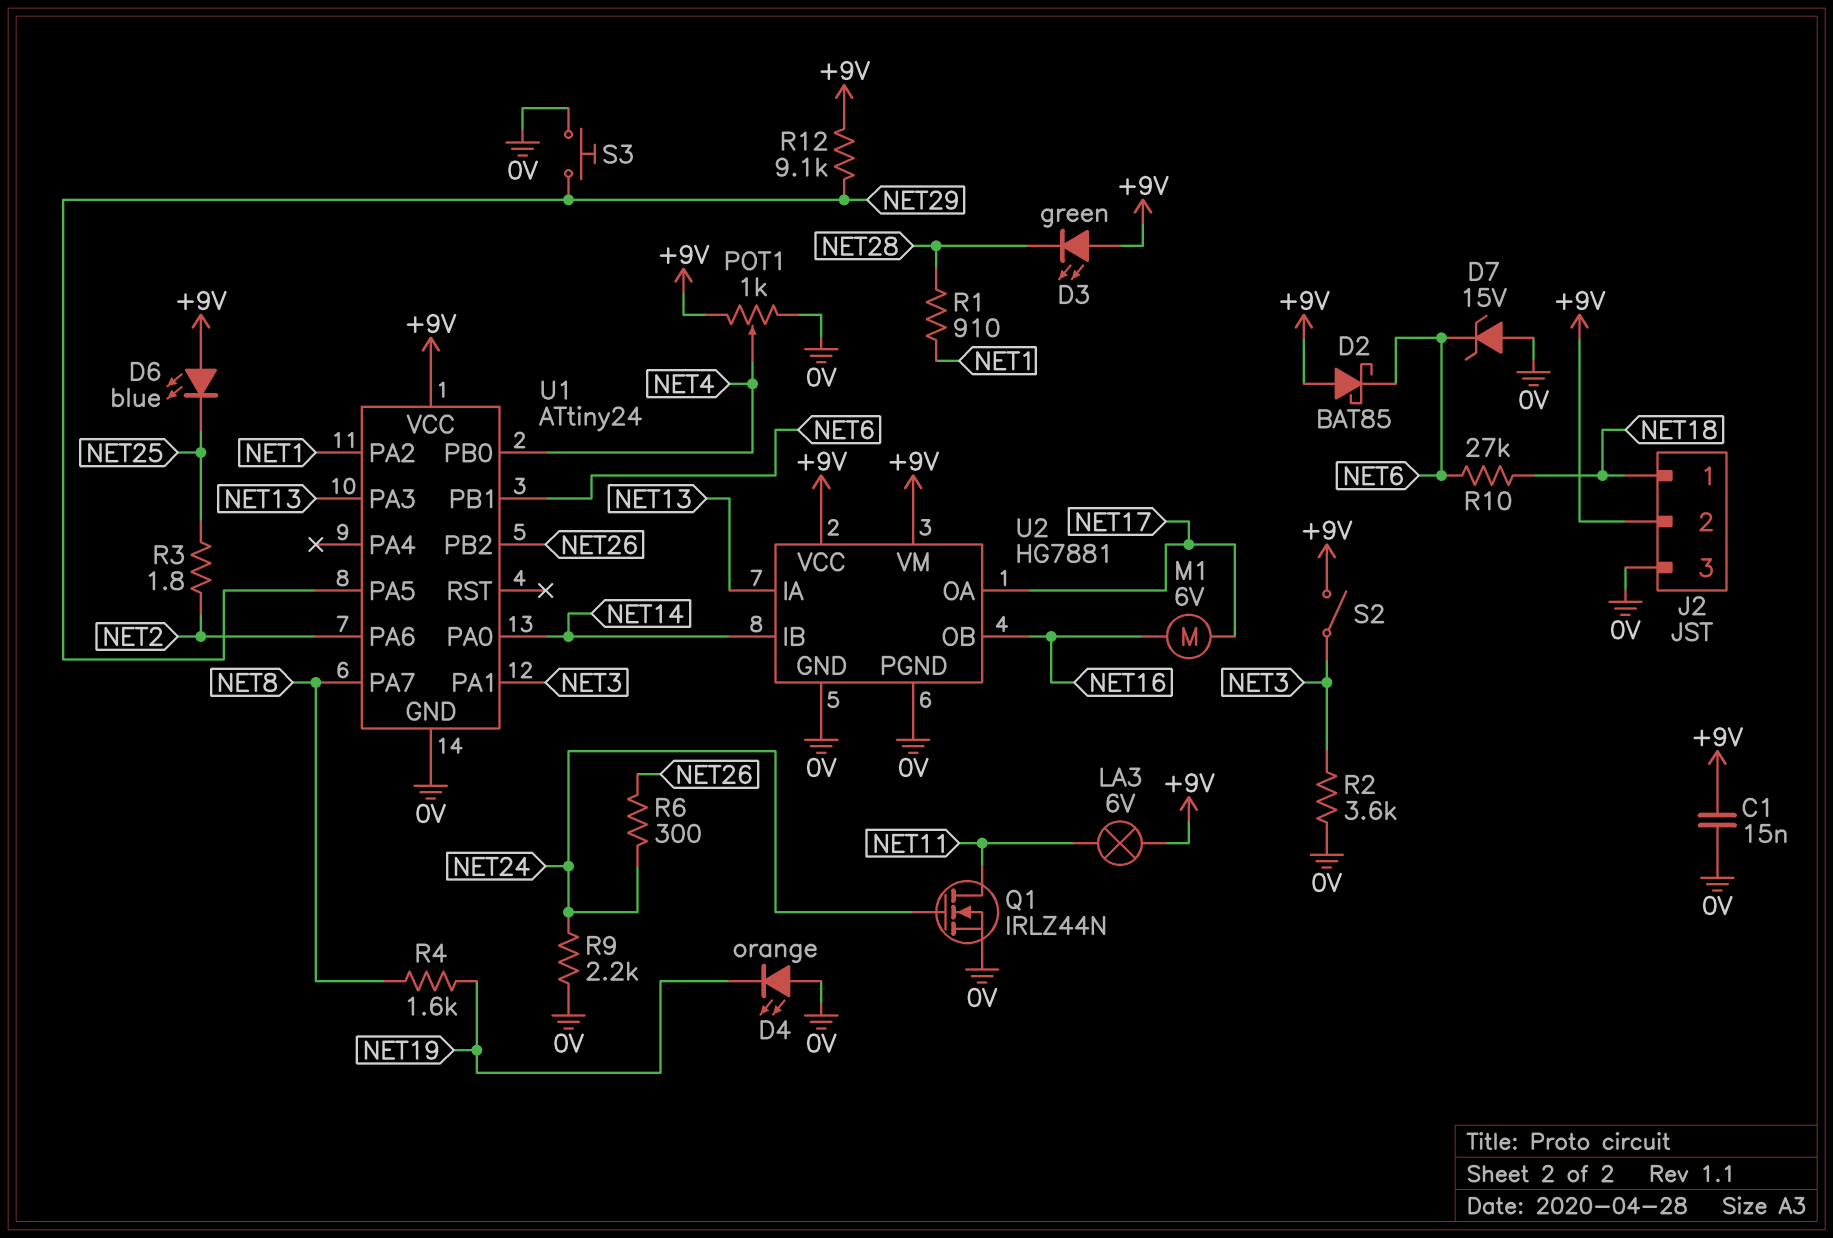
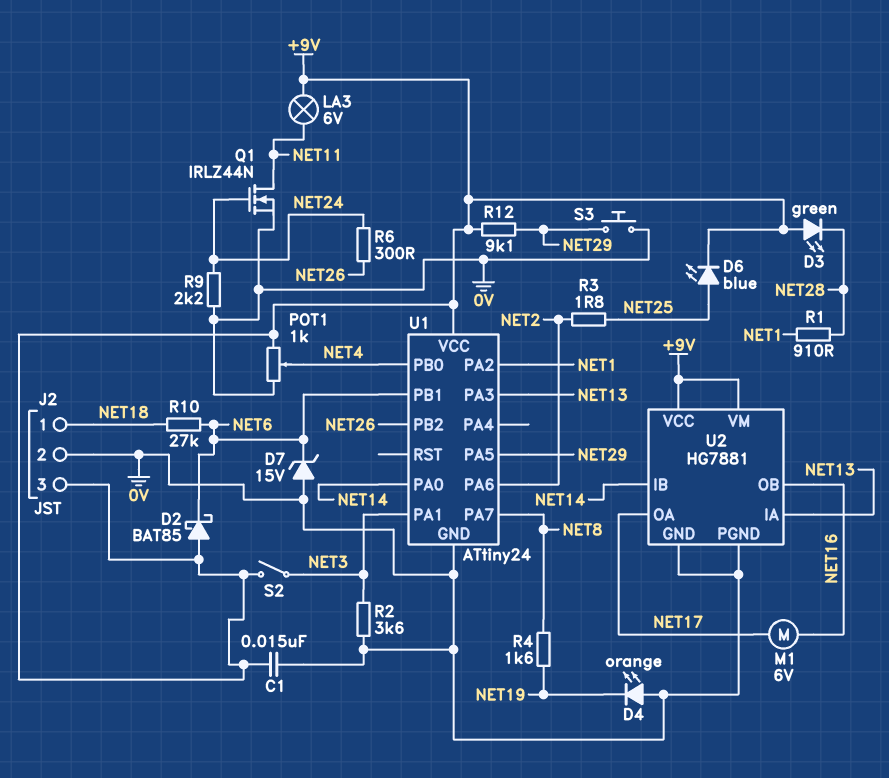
D6: LED blue (A +9V, K NET25) -> LED blue (A NET25, K +9V)
J2 pin 2: +9V -> 0V
J2 pin 3: 0V -> +9V

